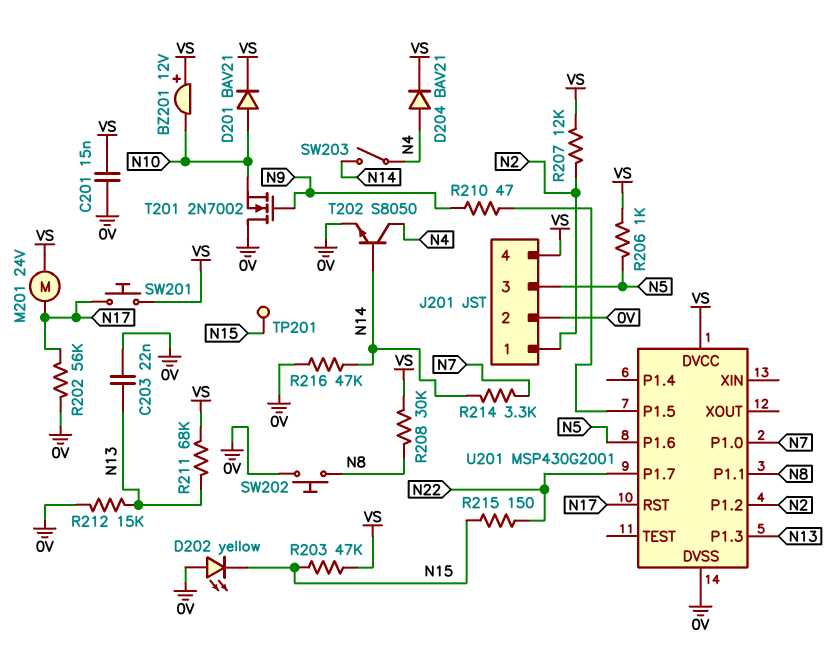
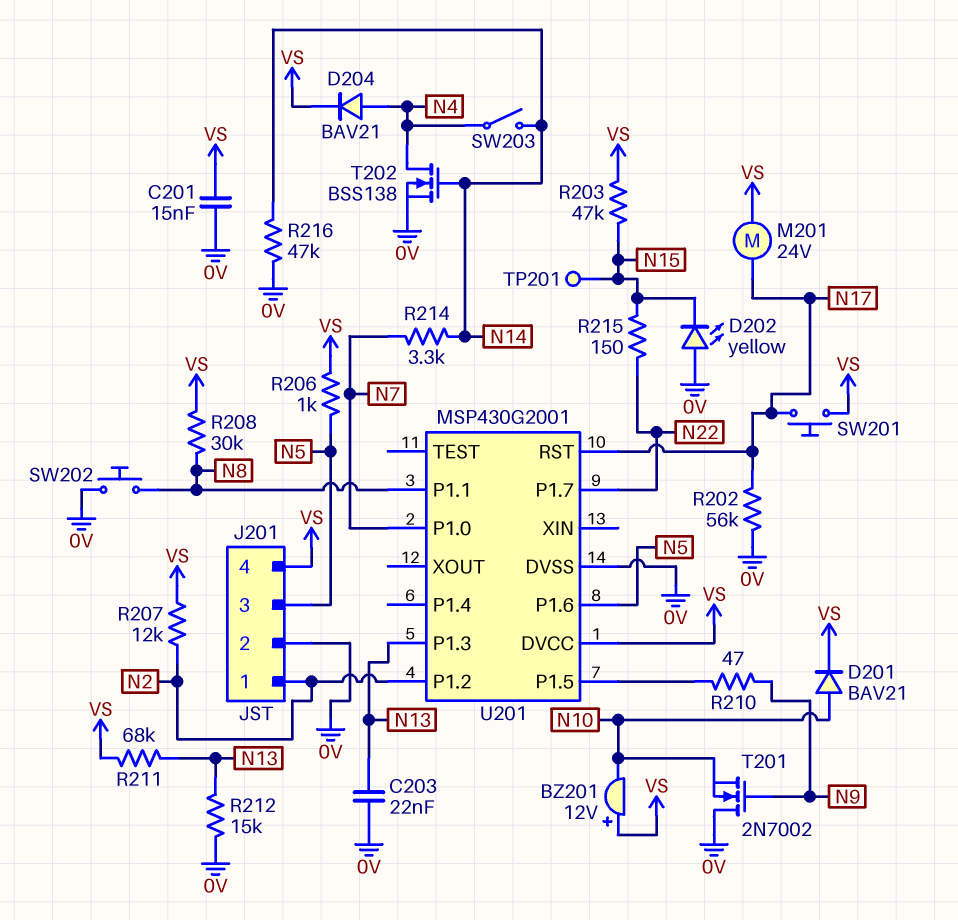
T202: NPN S8050 (B N14, C N4, E 0V) -> NMOS BSS138 (G N14, D N4, S 0V)

